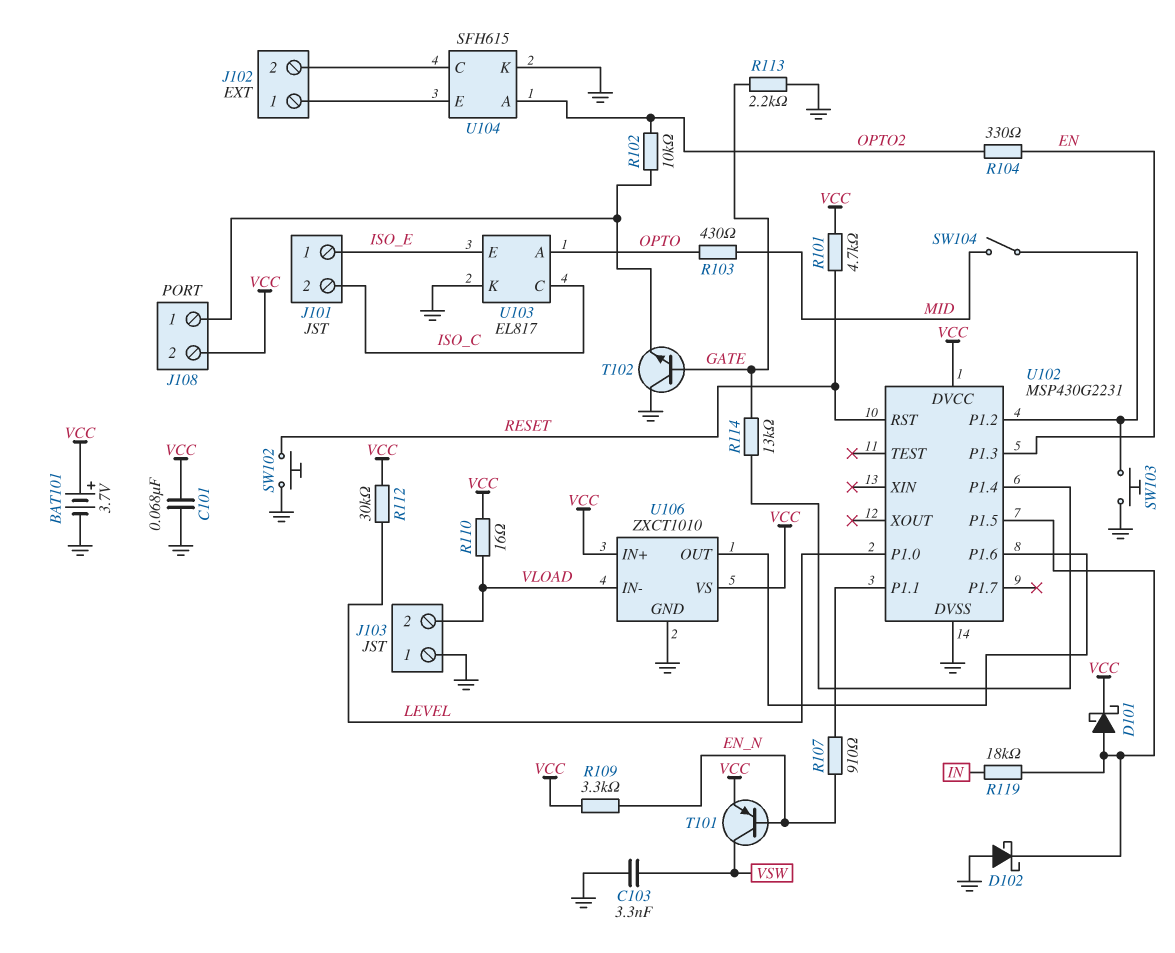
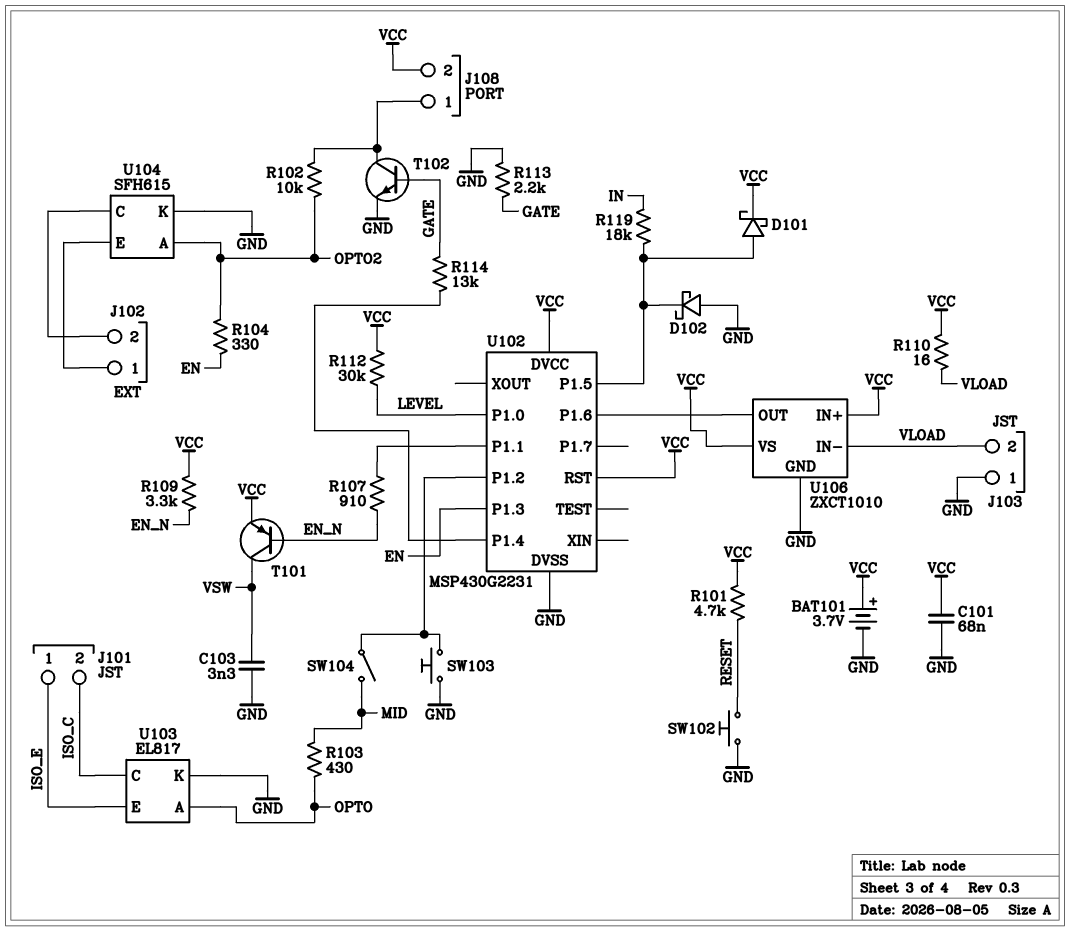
T102: NPN (B GATE, C GND, E J108/1) -> NPN (B GATE, C J108/1, E GND)
U102 pin RST: RESET -> VCC

